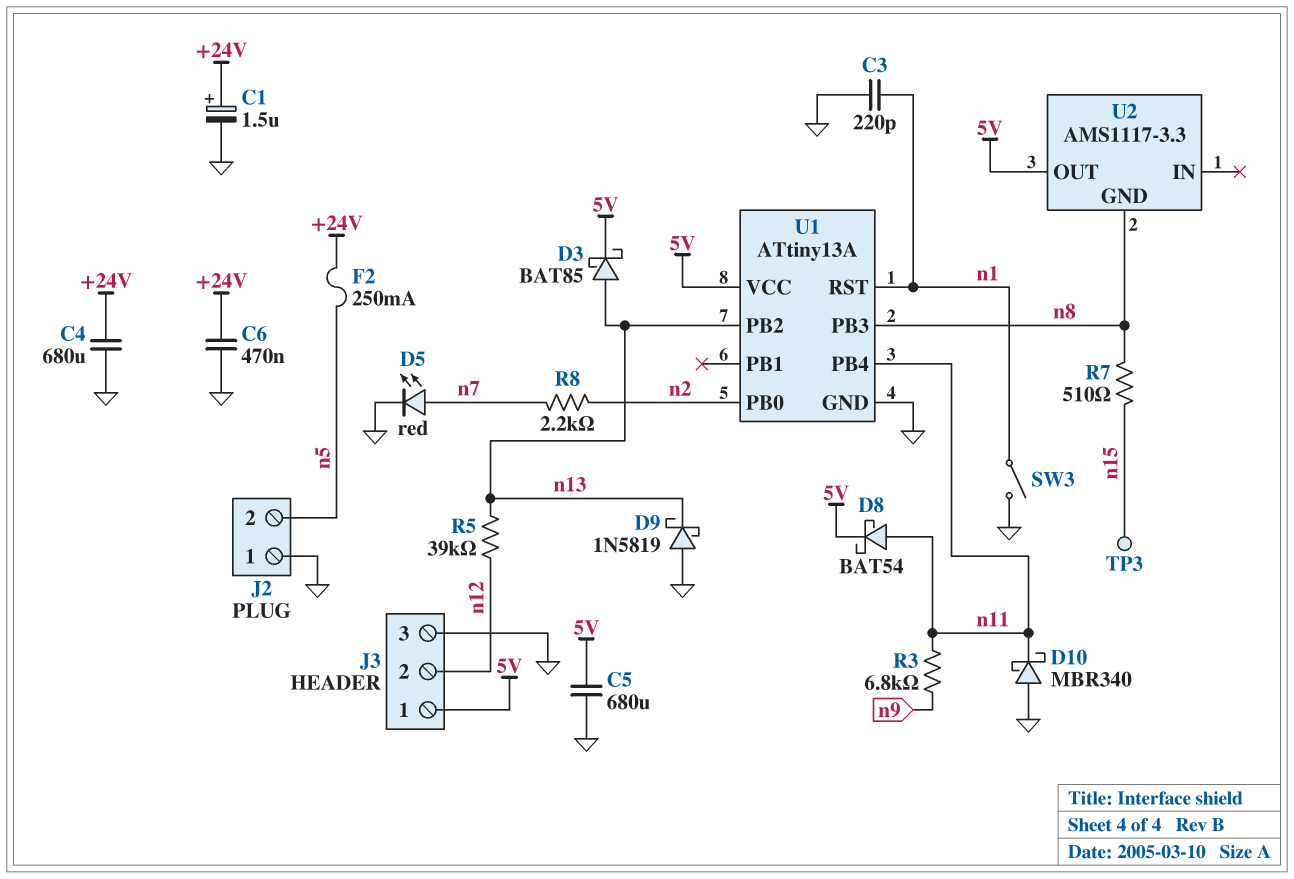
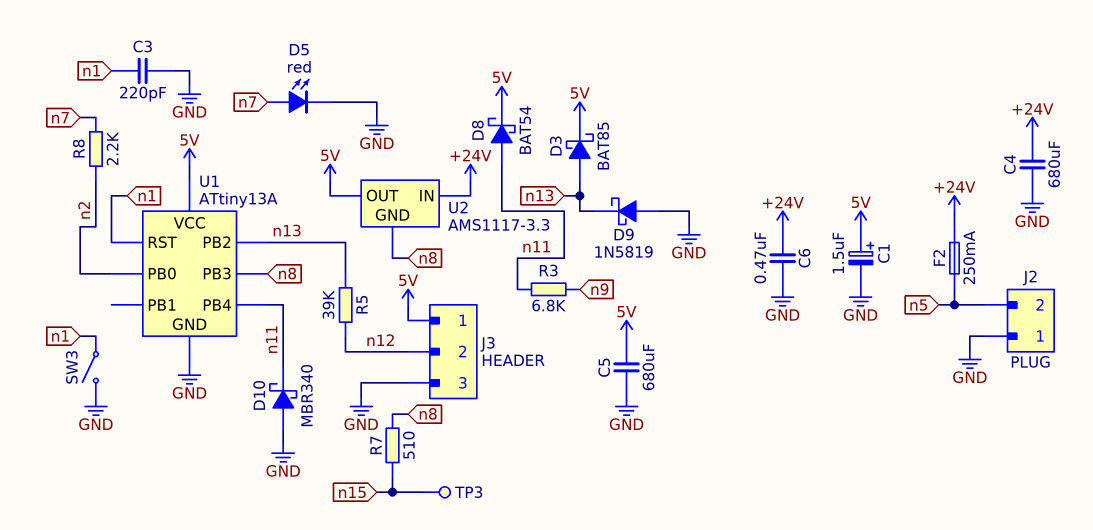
C1: 1.5uF (plus +24V, minus GND) -> 1.5uF (plus 5V, minus GND)
U2 pin IN: none -> +24V

